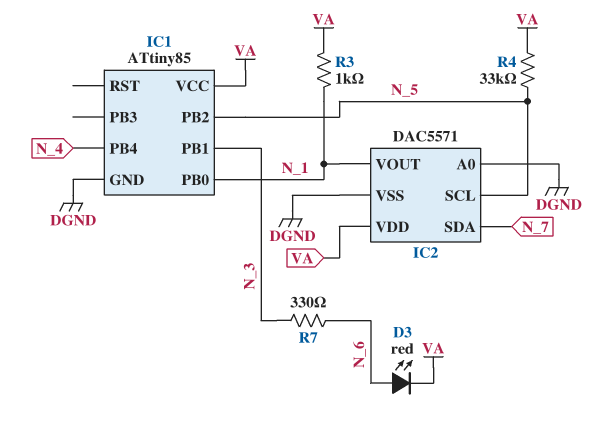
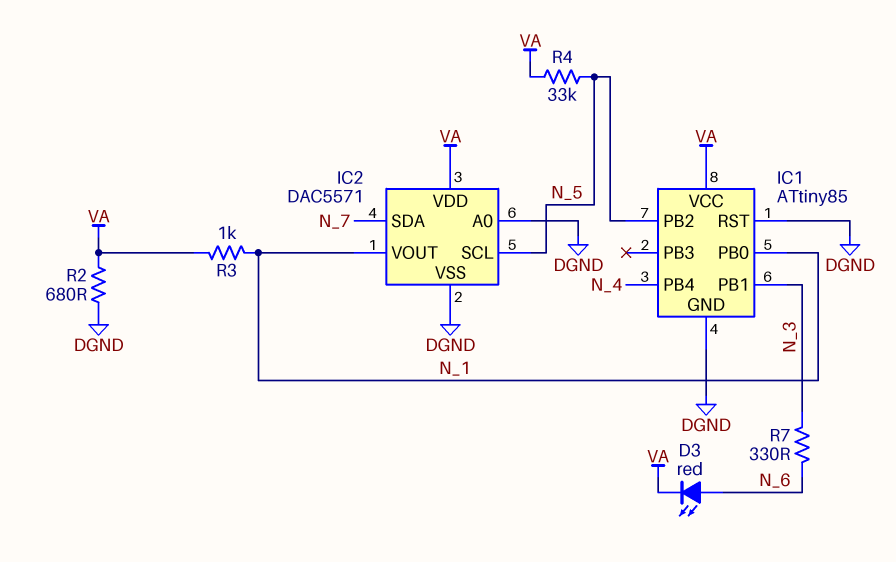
IC1 pin RST: none -> DGND
R2: none -> 680 (DGND, VA)

